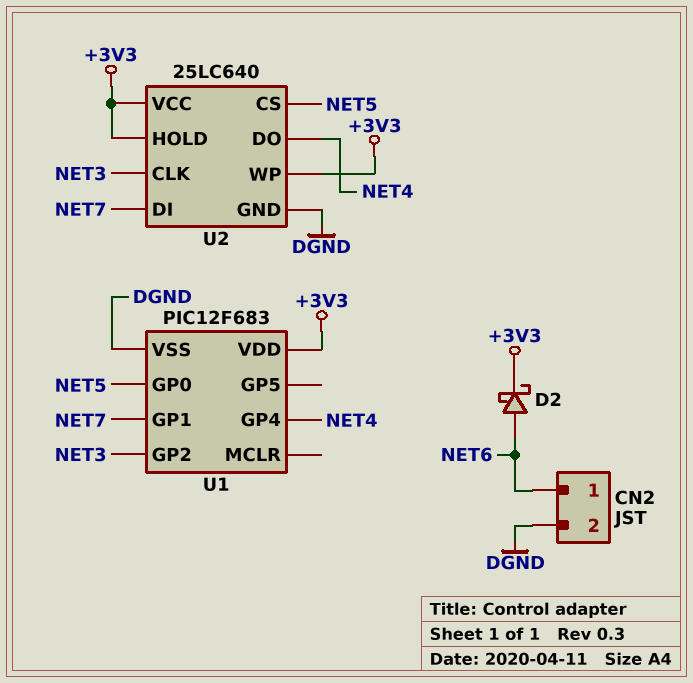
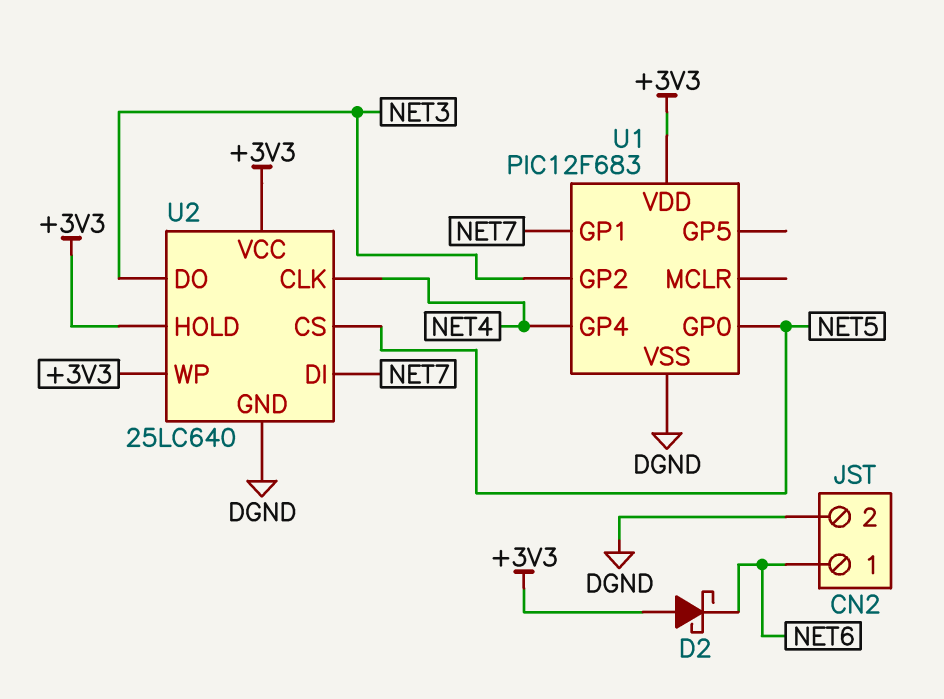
D2: schottky (A NET6, K +3V3) -> schottky (A +3V3, K NET6)
U2 pin CLK: NET3 -> NET4
U2 pin DO: NET4 -> NET3

